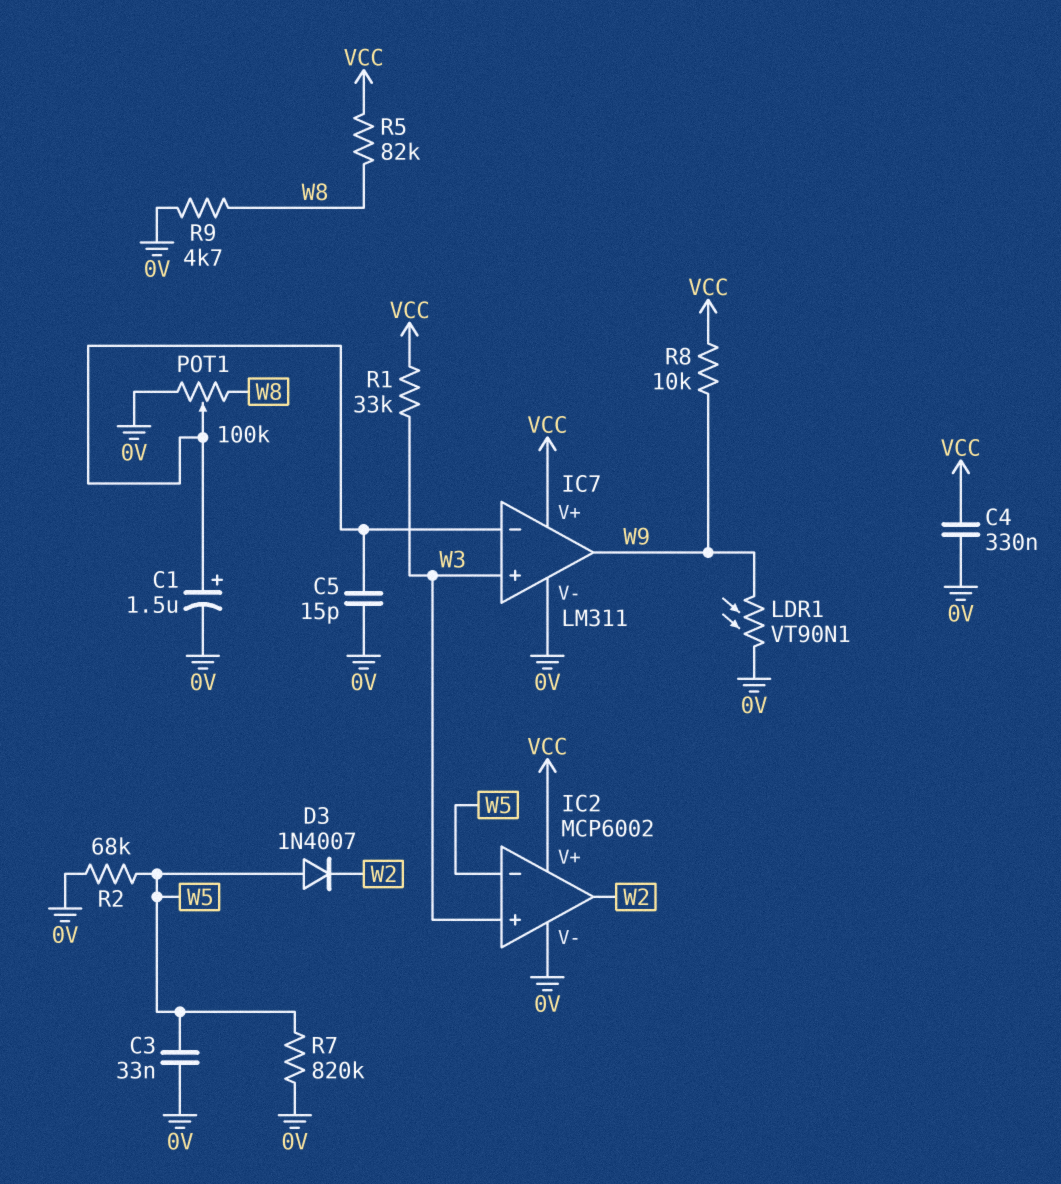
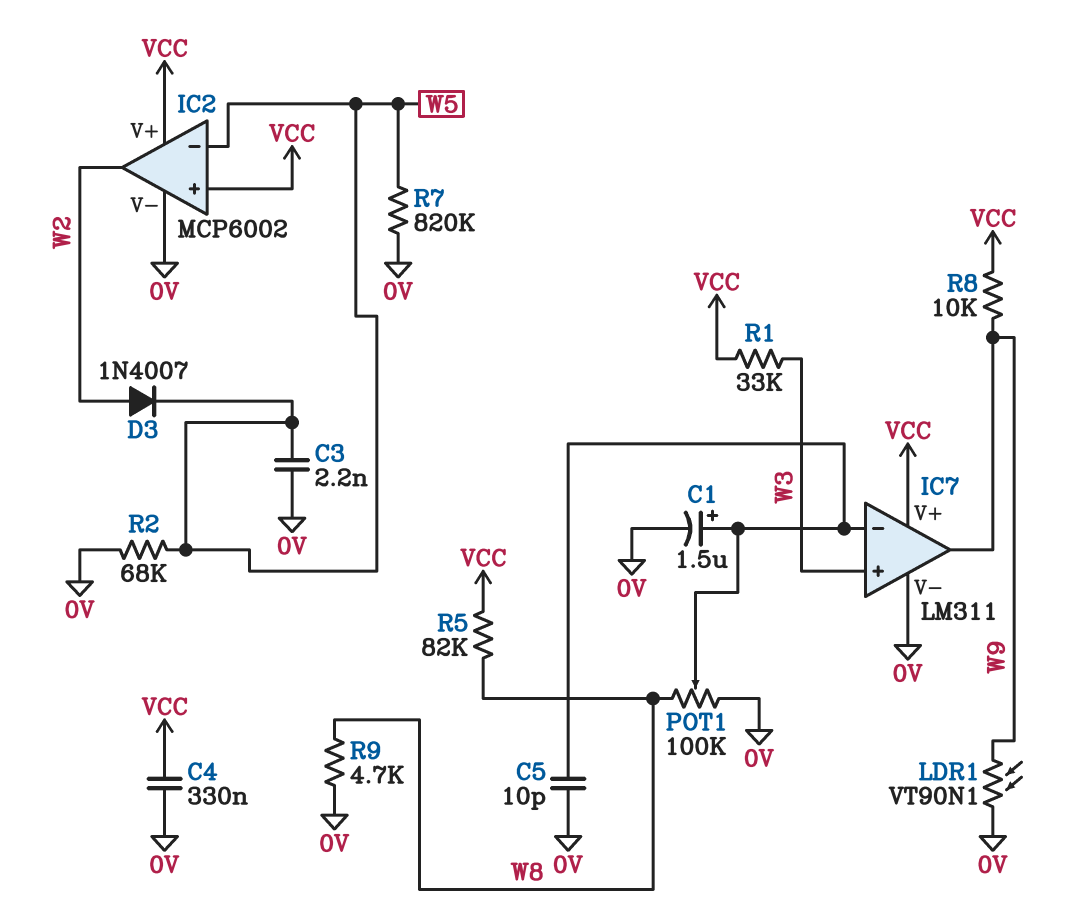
C3: 33nF (0V, W5) -> 2.2nF (0V, W5)
C5: 15pF (0V, IC7/in-) -> 10pF (0V, IC7/in-)
D3: diode 1N4007 (A W5, K W2) -> diode 1N4007 (A W2, K W5)
IC2 pin in+: W3 -> VCC

